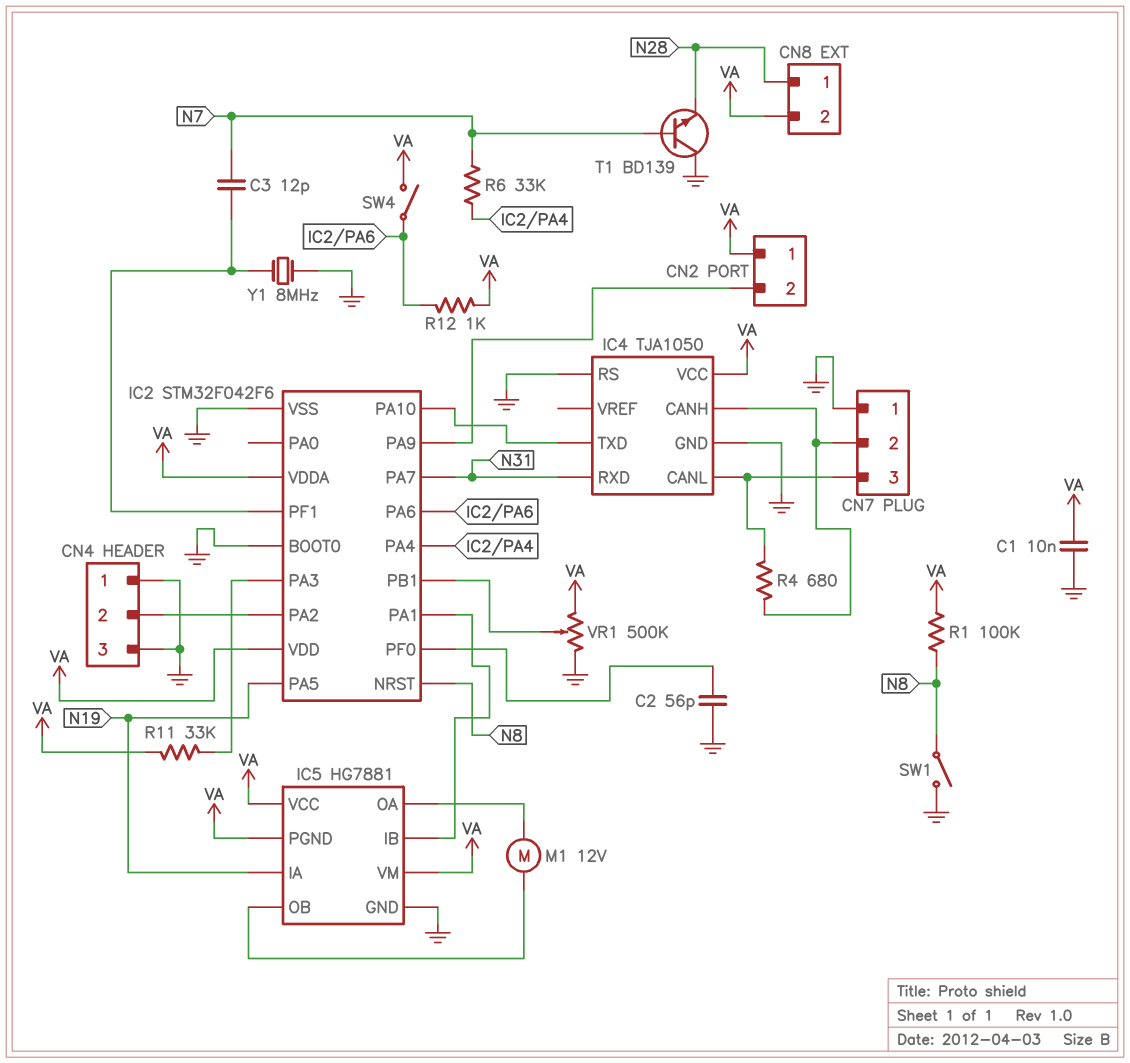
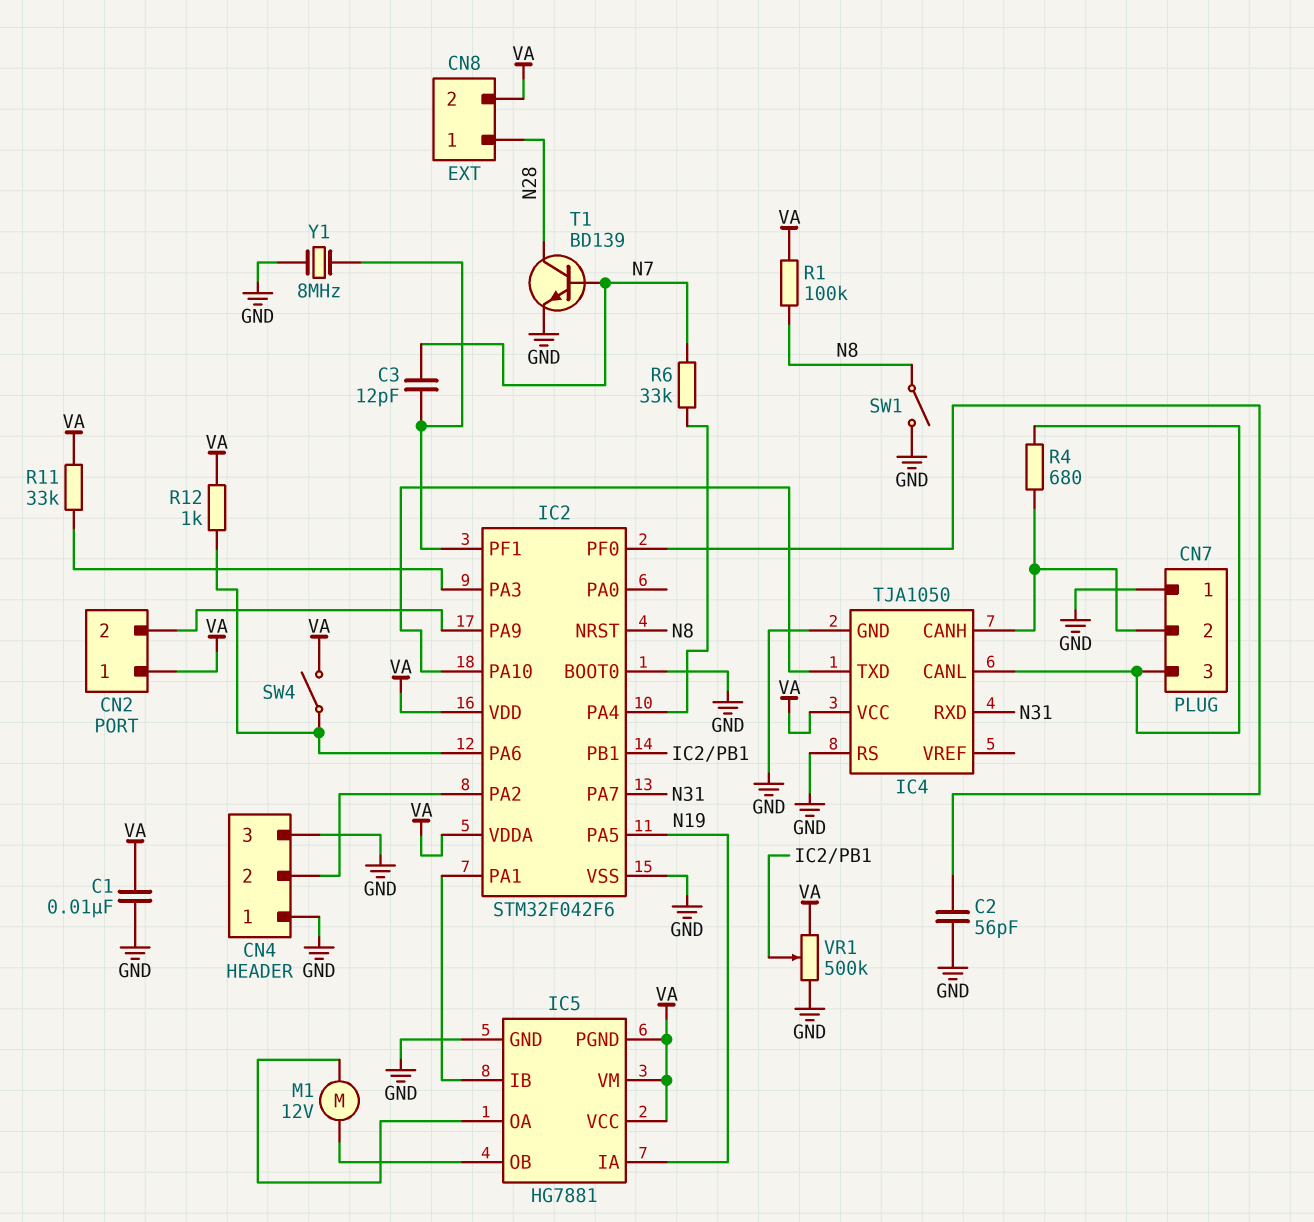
T1: NPN BD139 (B N7, C GND, E N28) -> NPN BD139 (B N7, C N28, E GND)

